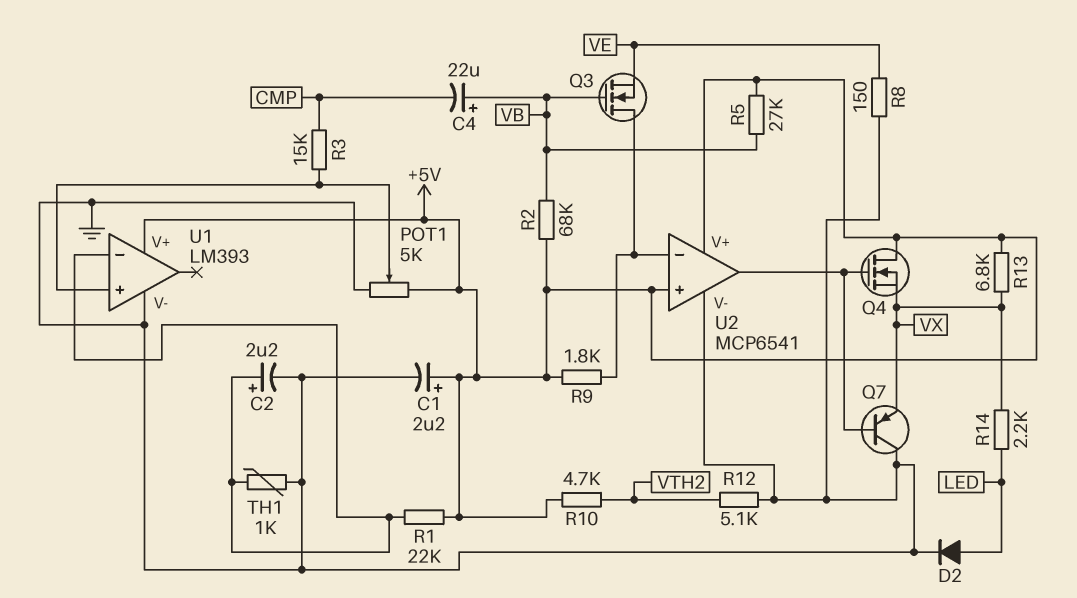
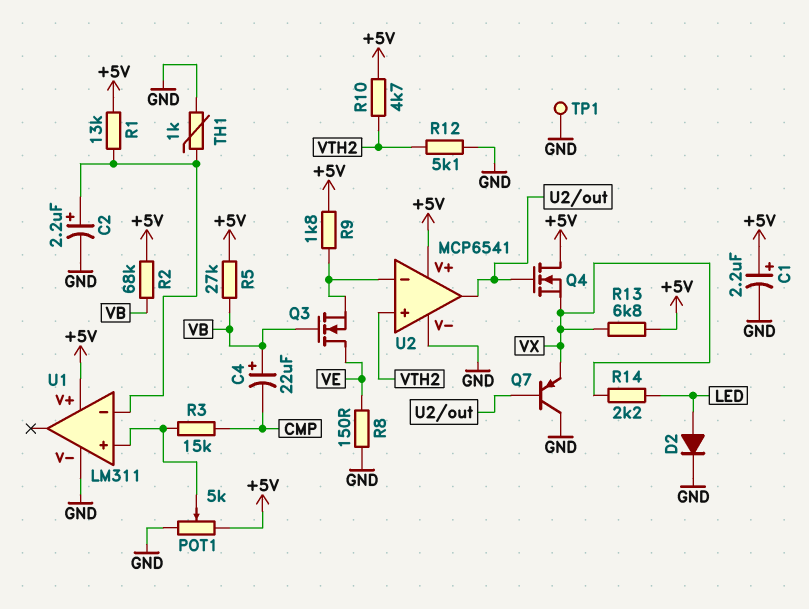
Q3: NMOS (G VB, D U2/in-, S VE) -> NMOS (G VB, D VE, S U2/in-)
R1: 22k (+5V, U1/in-) -> 13k (+5V, U1/in-)
TP1: none -> test point (GND)
U1: LM393 -> LM311
U2 pin in+: +5V -> VTH2

